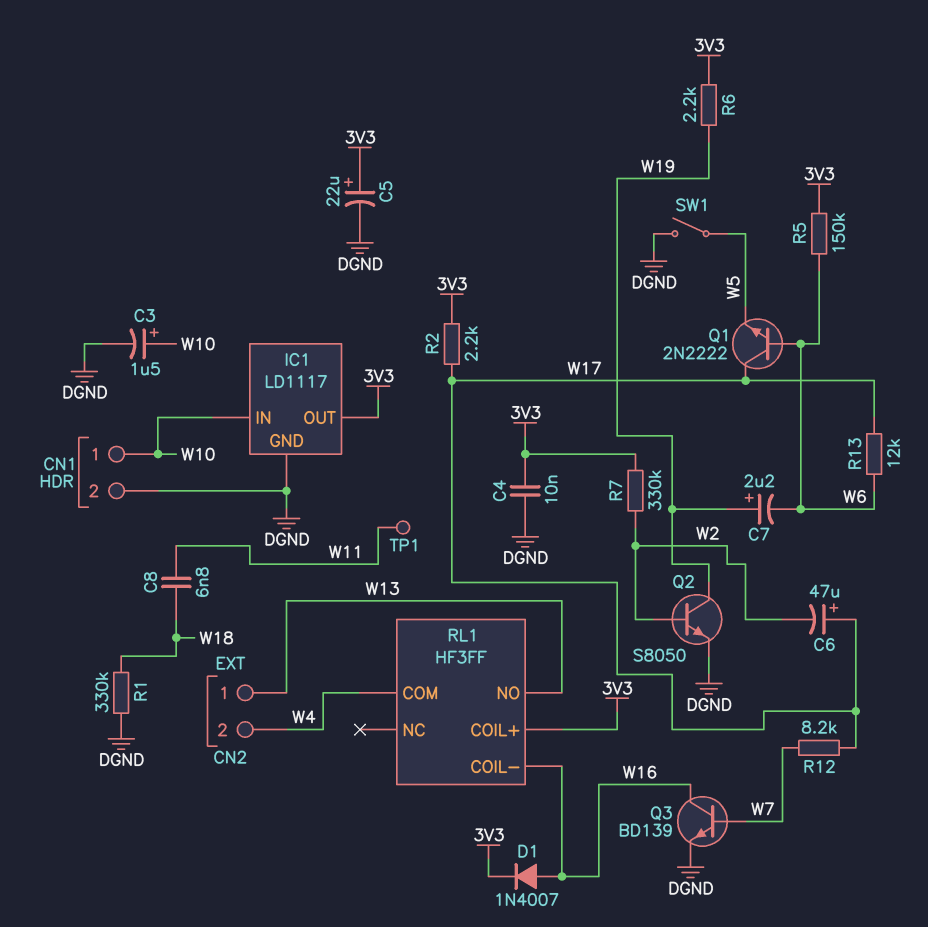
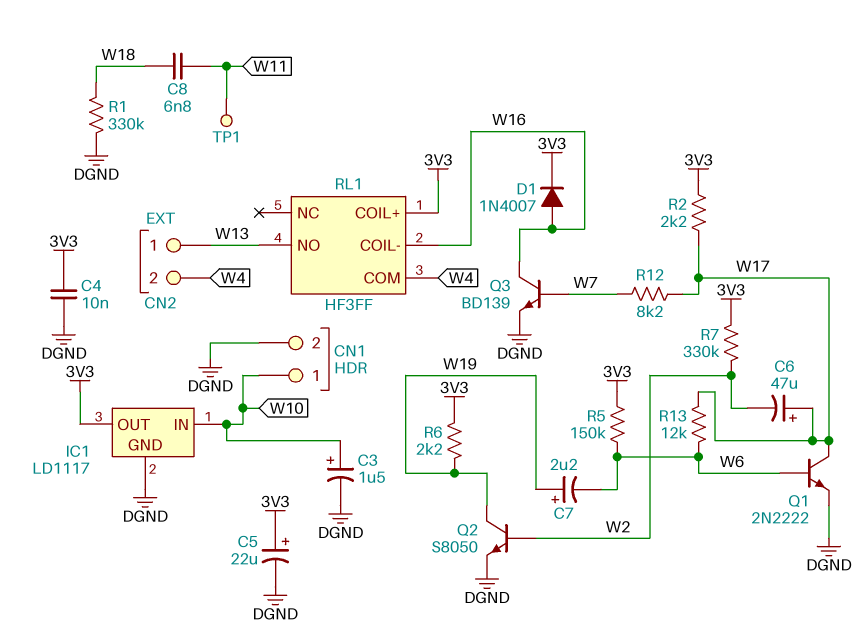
Q1: NPN 2N2222 (B W6, C W17, E W5) -> NPN 2N2222 (B W6, C W17, E DGND)
SW1: switch (DGND, W5) -> none

